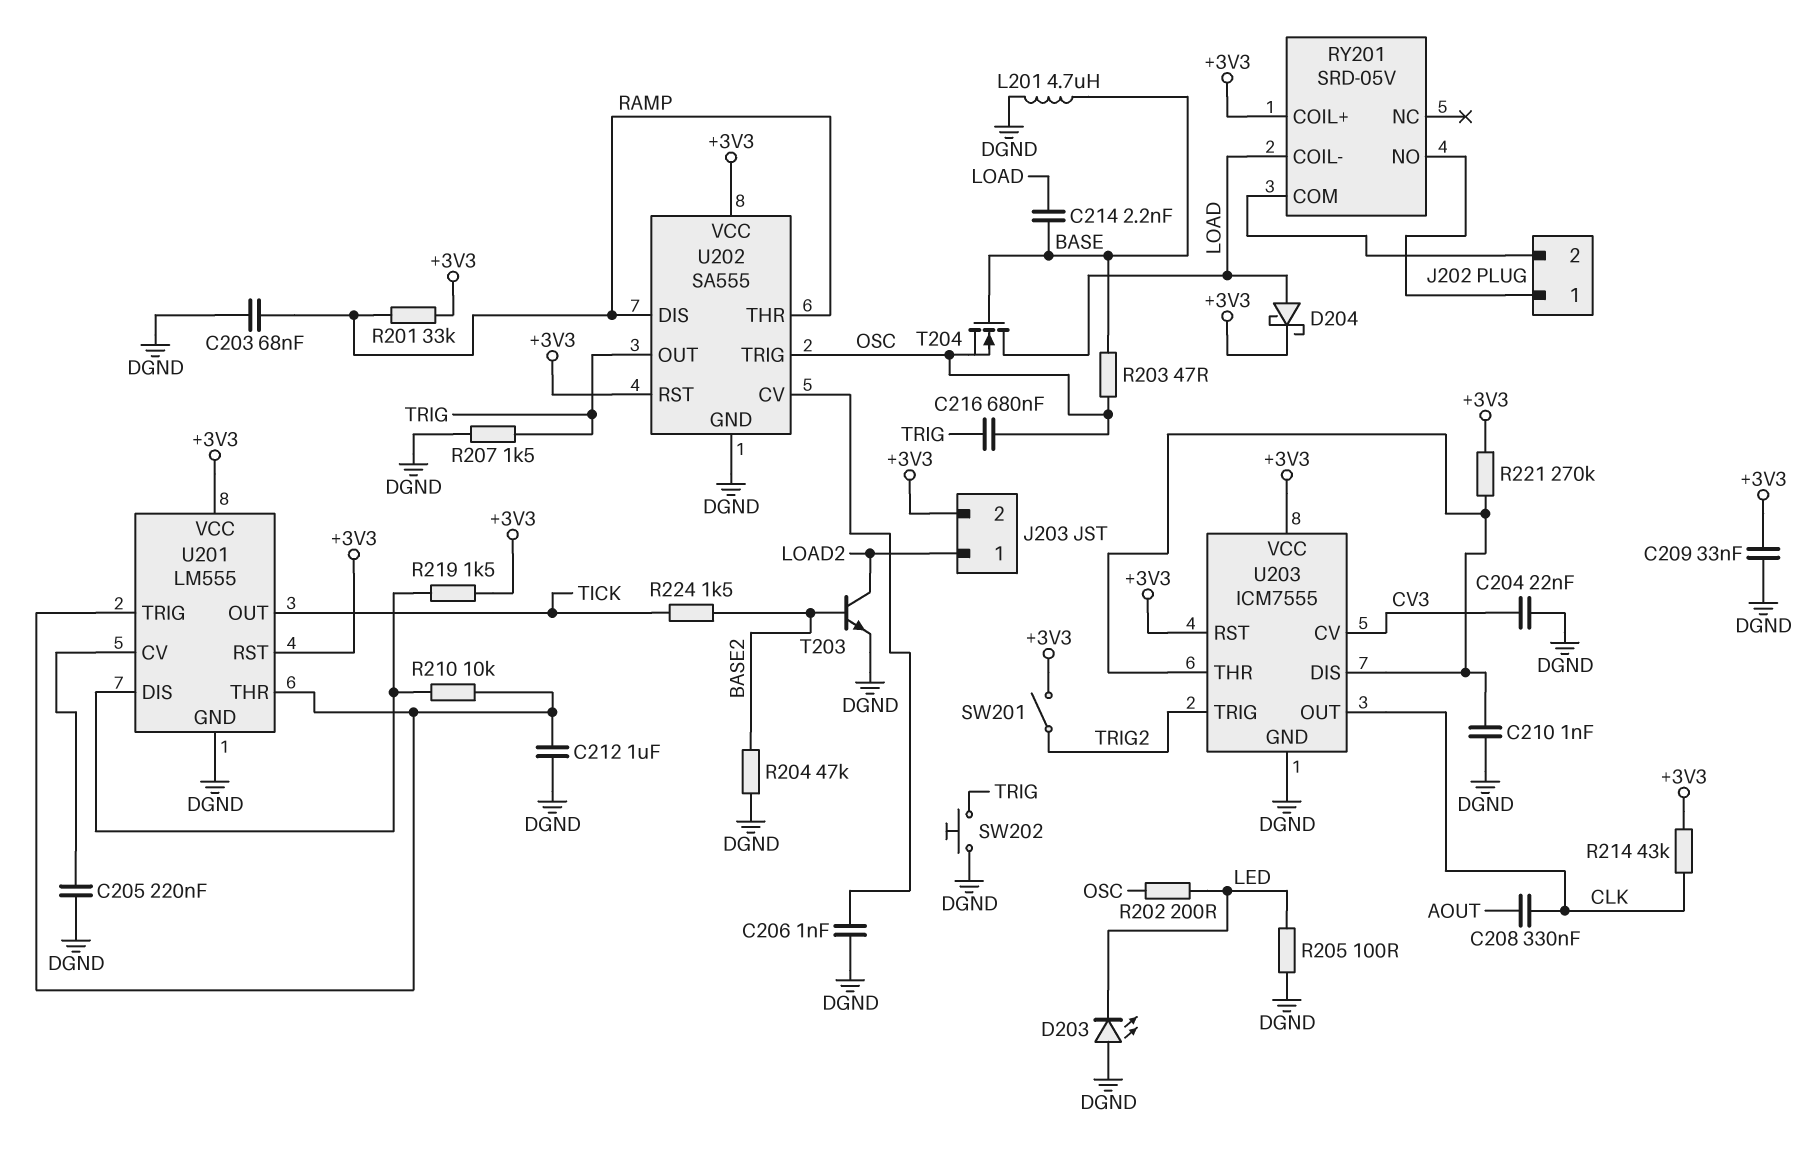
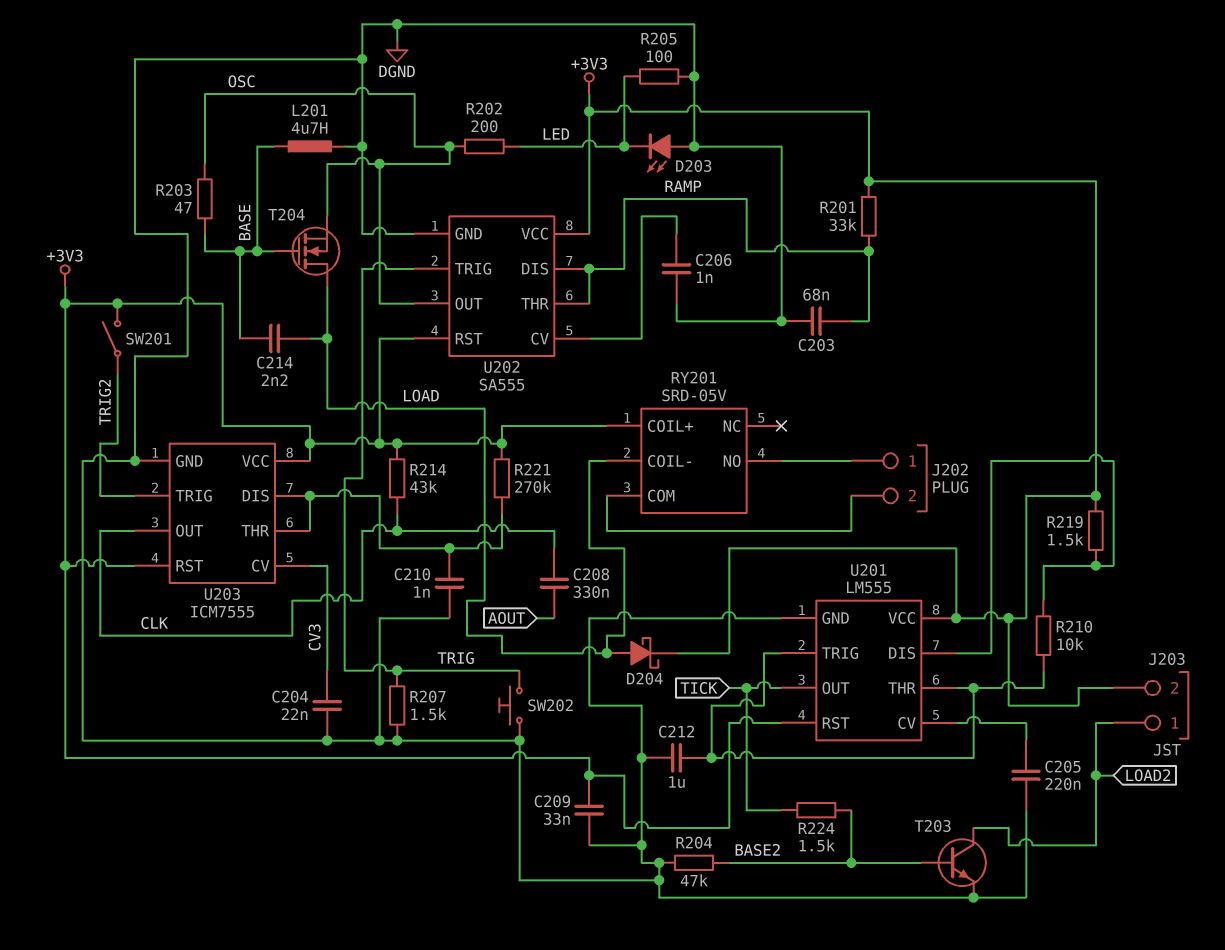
C216: 680nF (OSC, TRIG) -> none
U202 pin OUT: TRIG -> OSC
U202 pin TRIG: OSC -> TRIG

